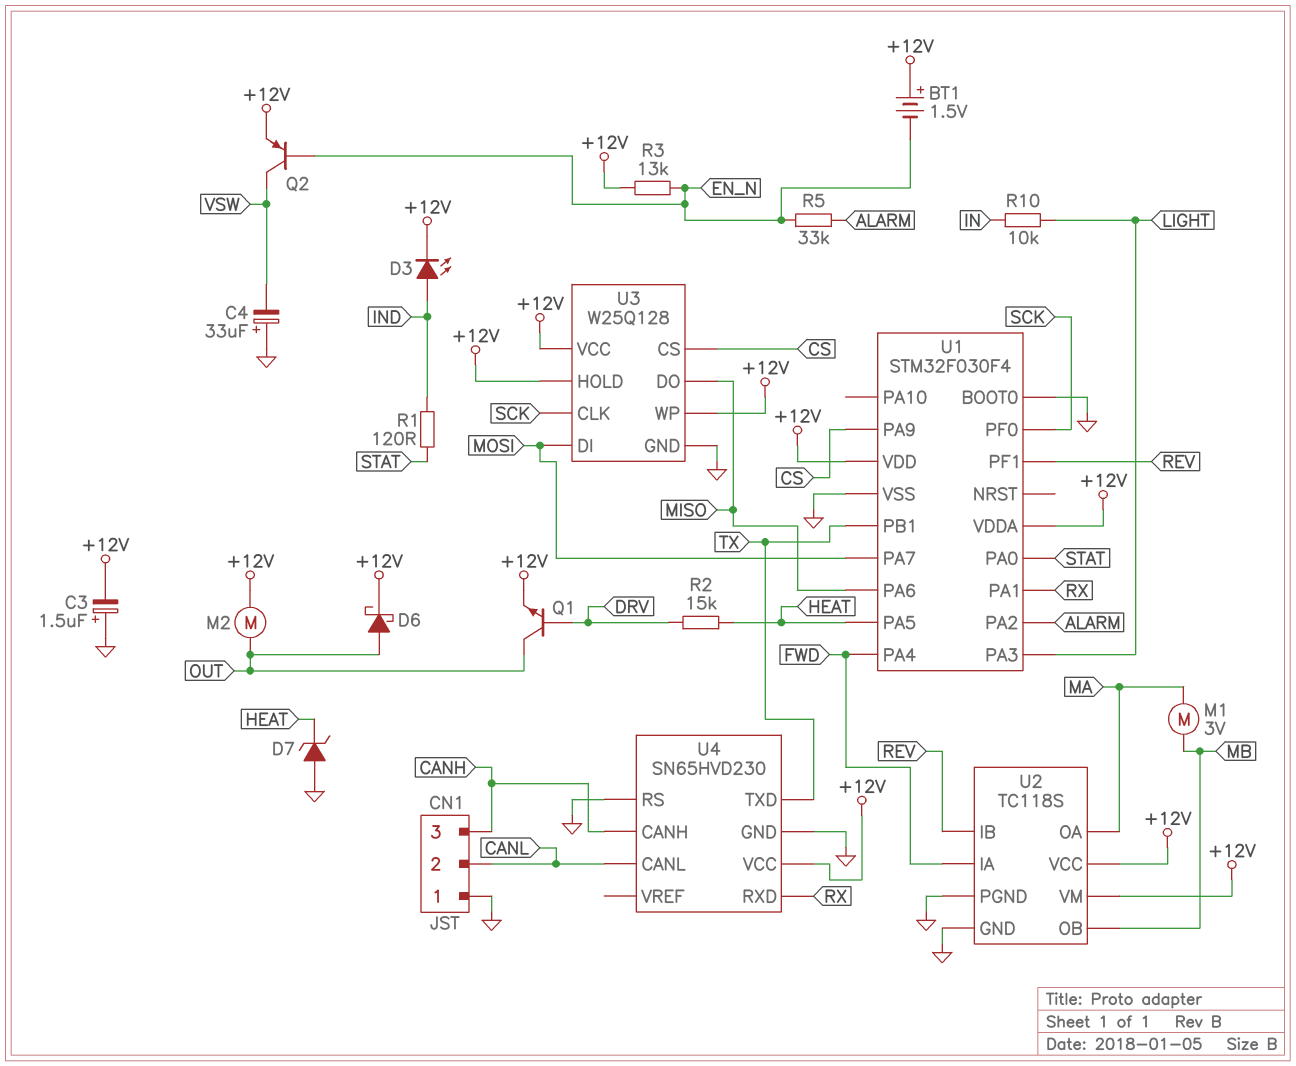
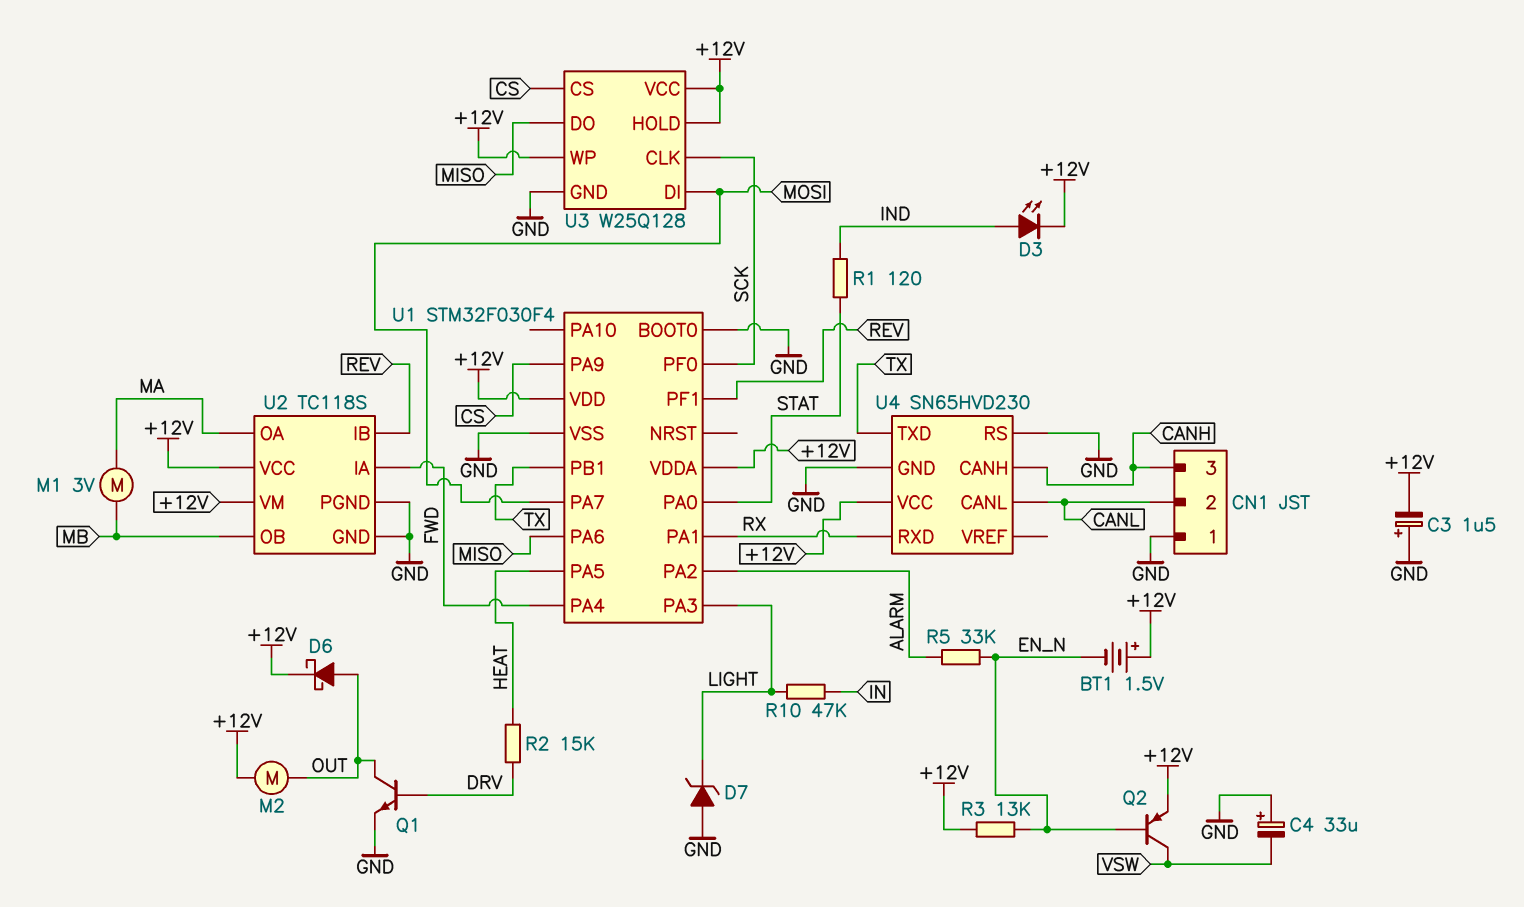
D7: zener (A GND, K HEAT) -> zener (A GND, K LIGHT)
Q1: NPN (B DRV, C OUT, E +12V) -> NPN (B DRV, C OUT, E GND)
R10: 10k (IN, LIGHT) -> 47k (IN, LIGHT)

